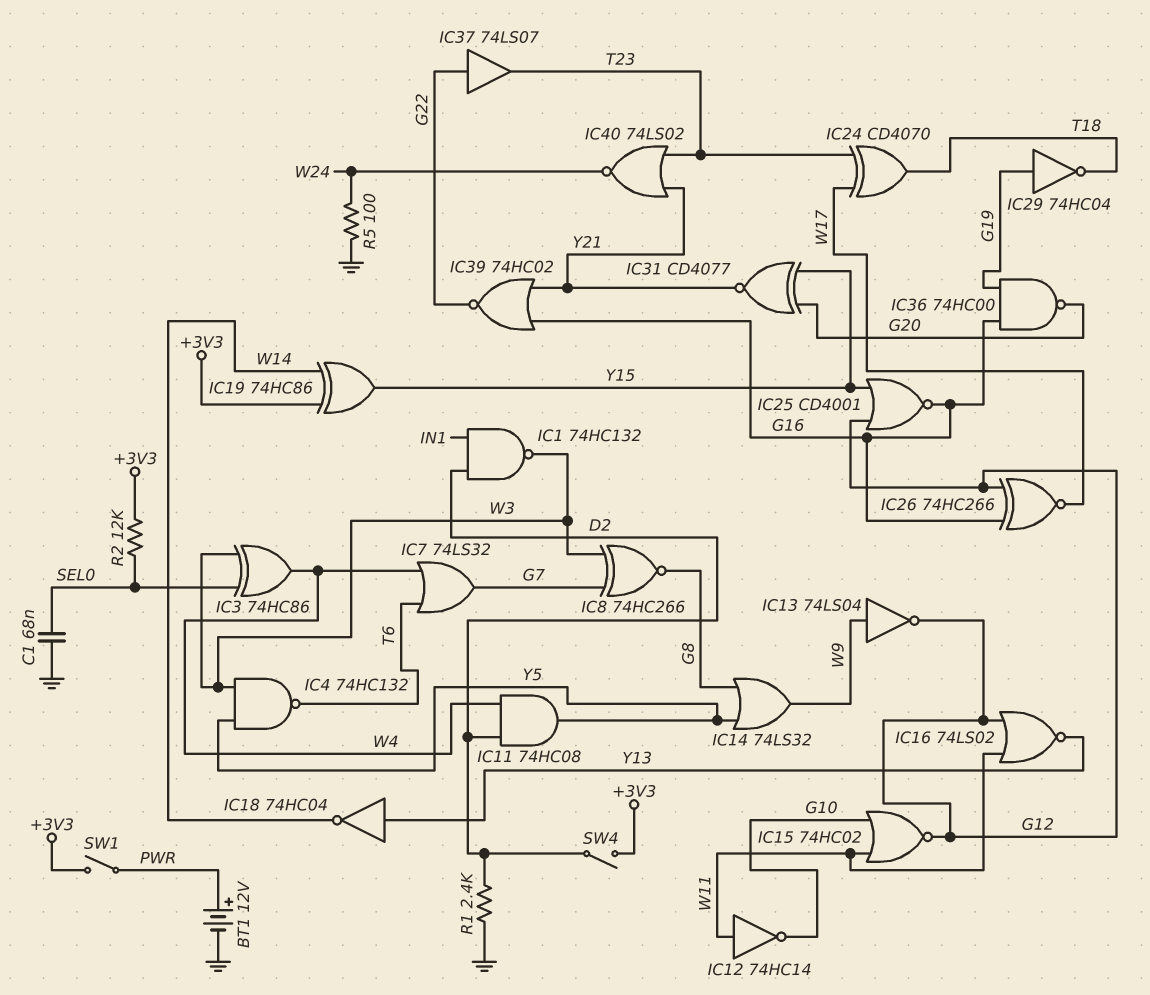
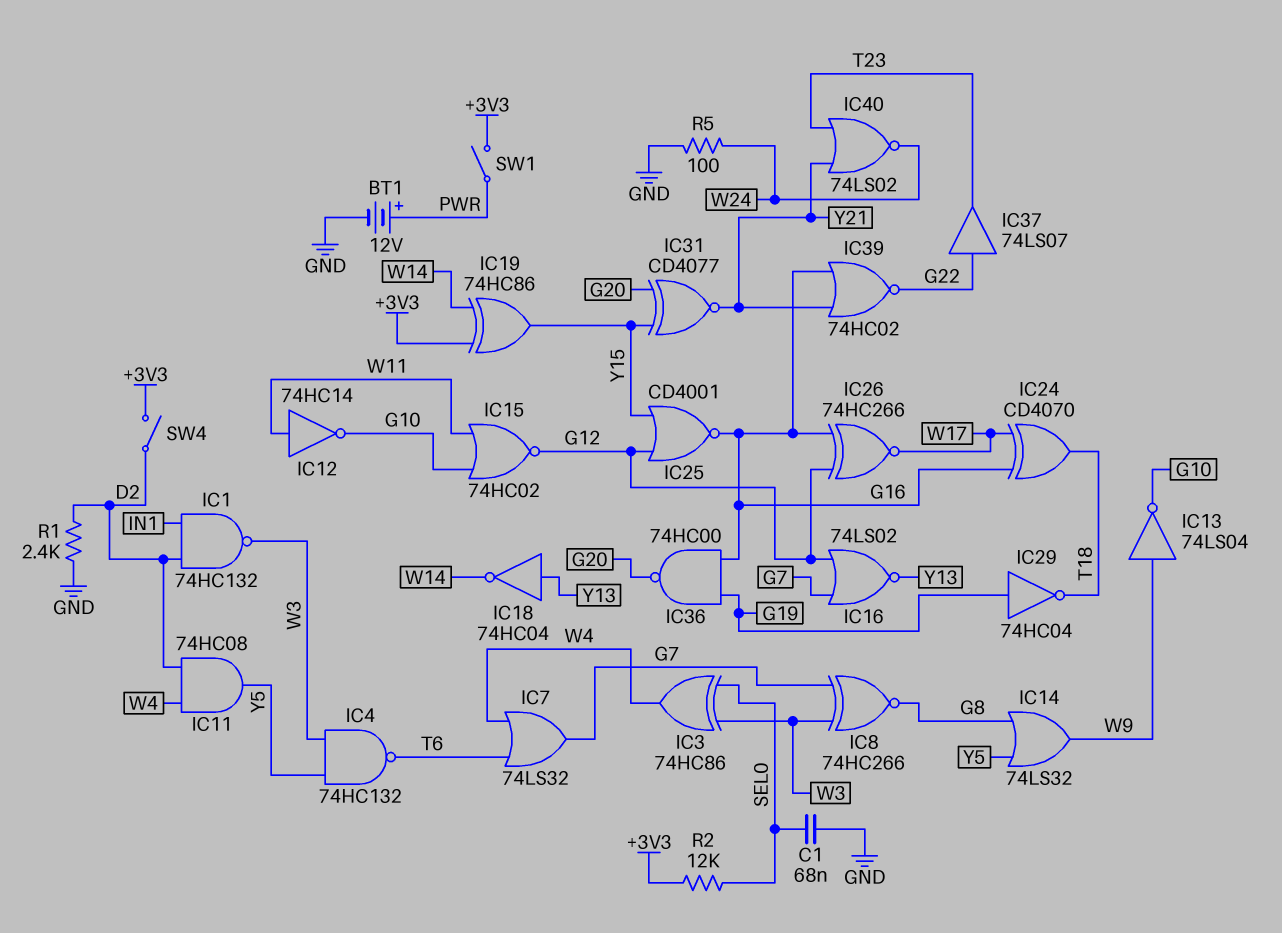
IC13: NOT 74LS04 (in W9, out G12) -> NOT 74LS04 (in W9, out G10)
IC16: NOR 74LS02 (in G12, in W11, out Y13) -> NOR 74LS02 (in G7, in G12, out Y13)
IC24: XOR CD4070 (in T23, in W17, out T18) -> XOR CD4070 (in G16, in W17, out T18)

